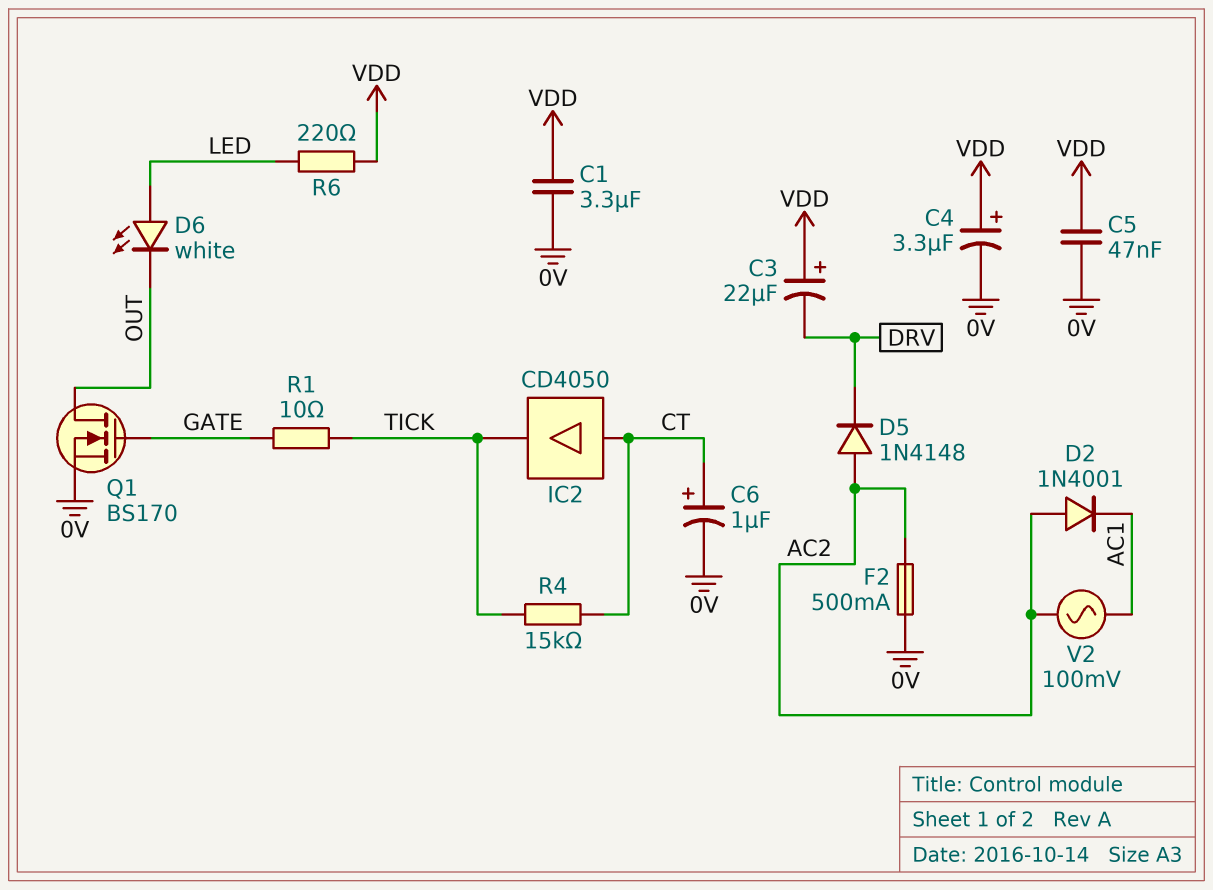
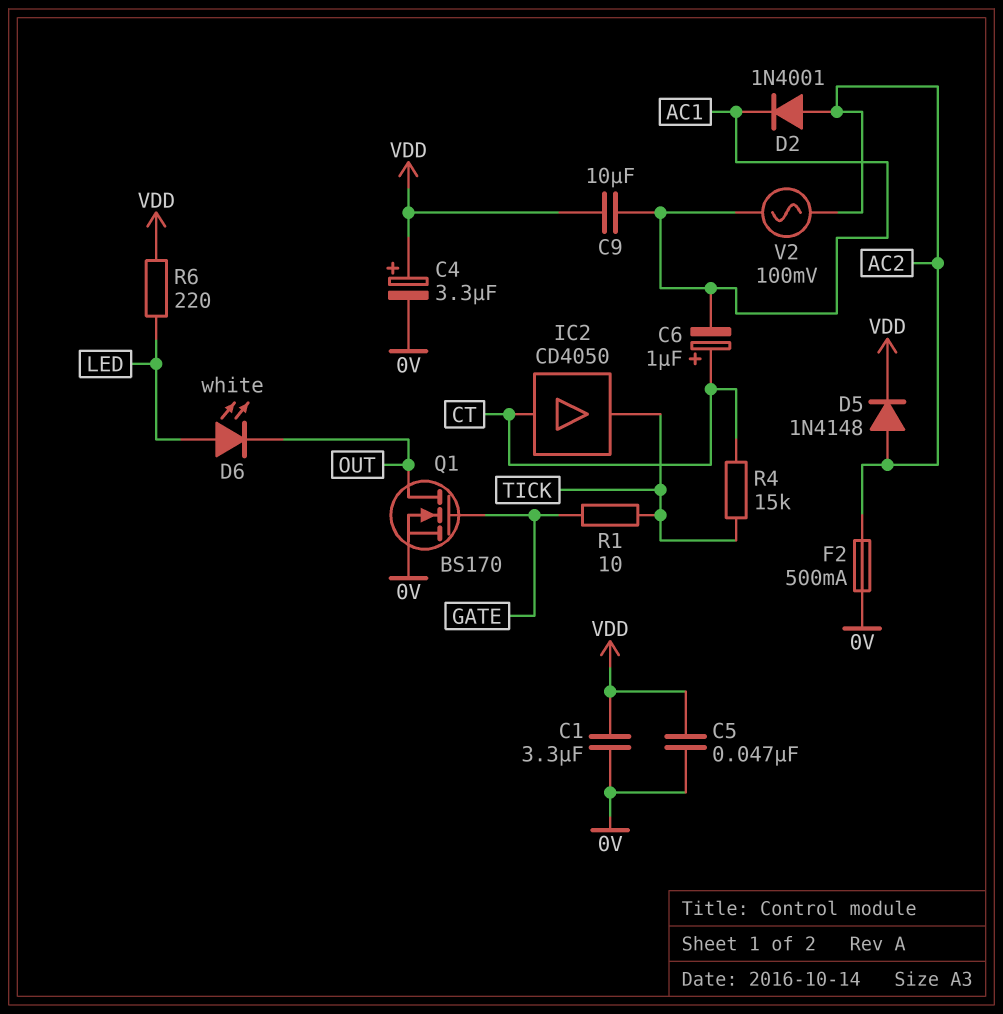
C3: 22uF (plus VDD, minus DRV) -> none
C6: 1uF (plus CT, minus 0V) -> 1uF (plus CT, minus AC1)
C9: none -> 10uF (AC1, VDD)
D5: diode 1N4148 (A AC2, K DRV) -> diode 1N4148 (A AC2, K VDD)

